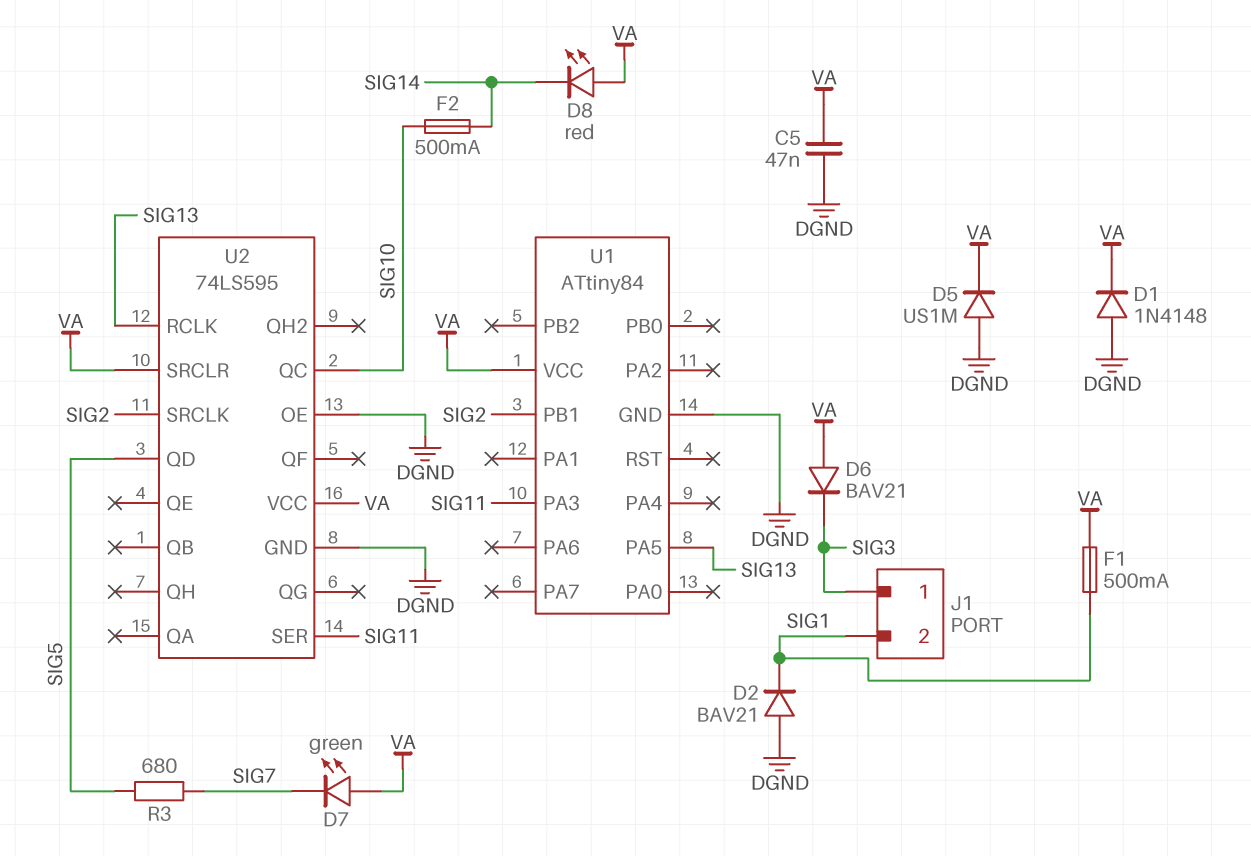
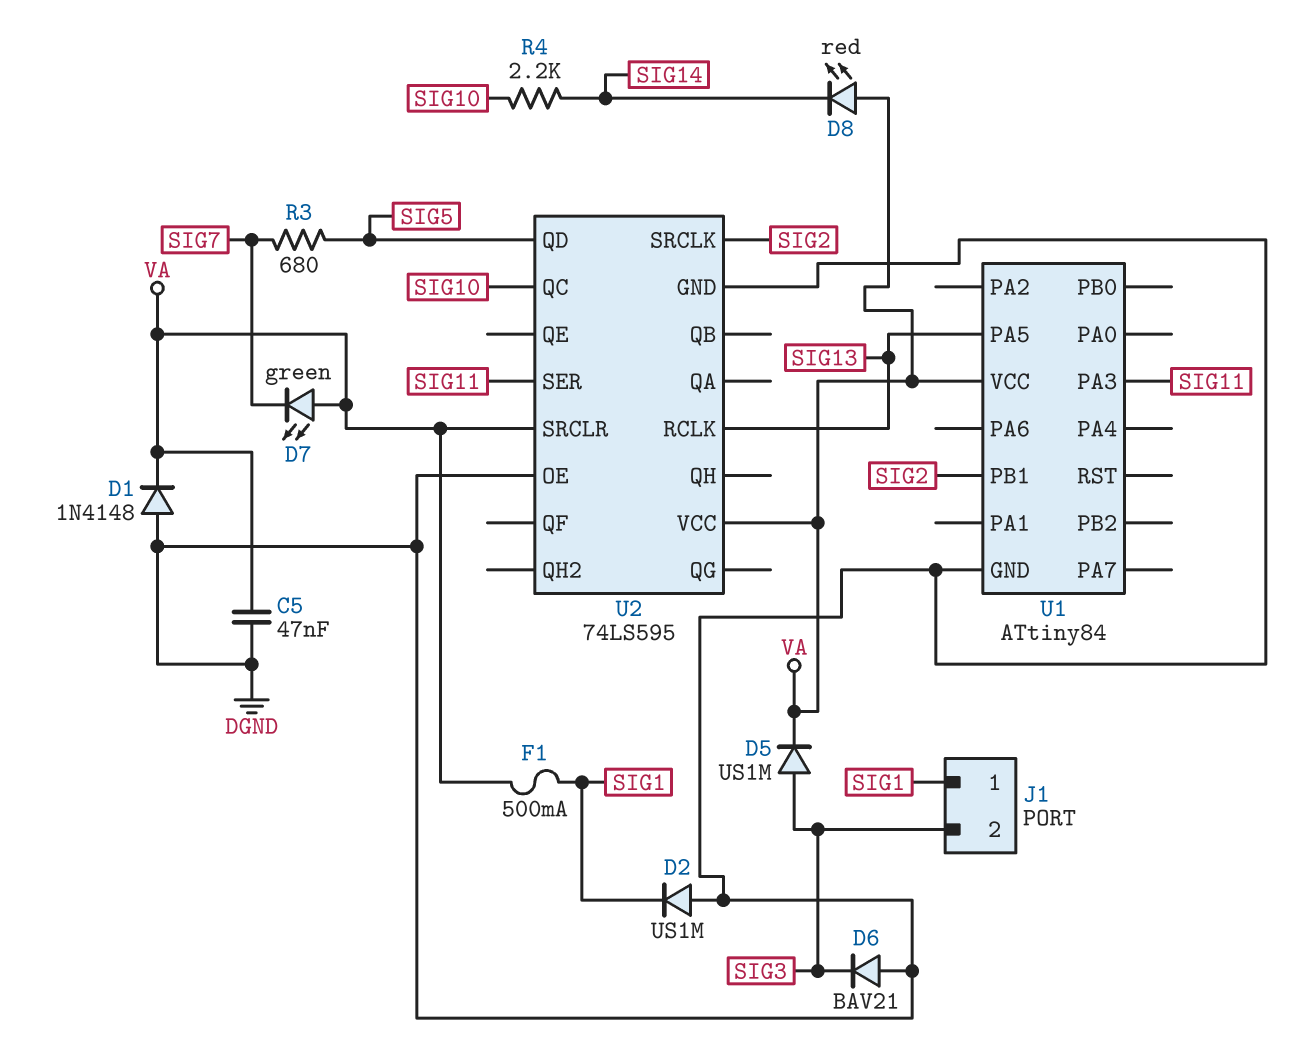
D2: diode BAV21 (A DGND, K SIG1) -> diode US1M (A DGND, K SIG1)
D5: diode US1M (A DGND, K VA) -> diode US1M (A SIG3, K VA)
D6: diode BAV21 (A VA, K SIG3) -> diode BAV21 (A DGND, K SIG3)
F2: 500mA (SIG10, SIG14) -> none
J1 pin 1: SIG3 -> SIG1
J1 pin 2: SIG1 -> SIG3
R4: none -> 2.2k (SIG10, SIG14)

